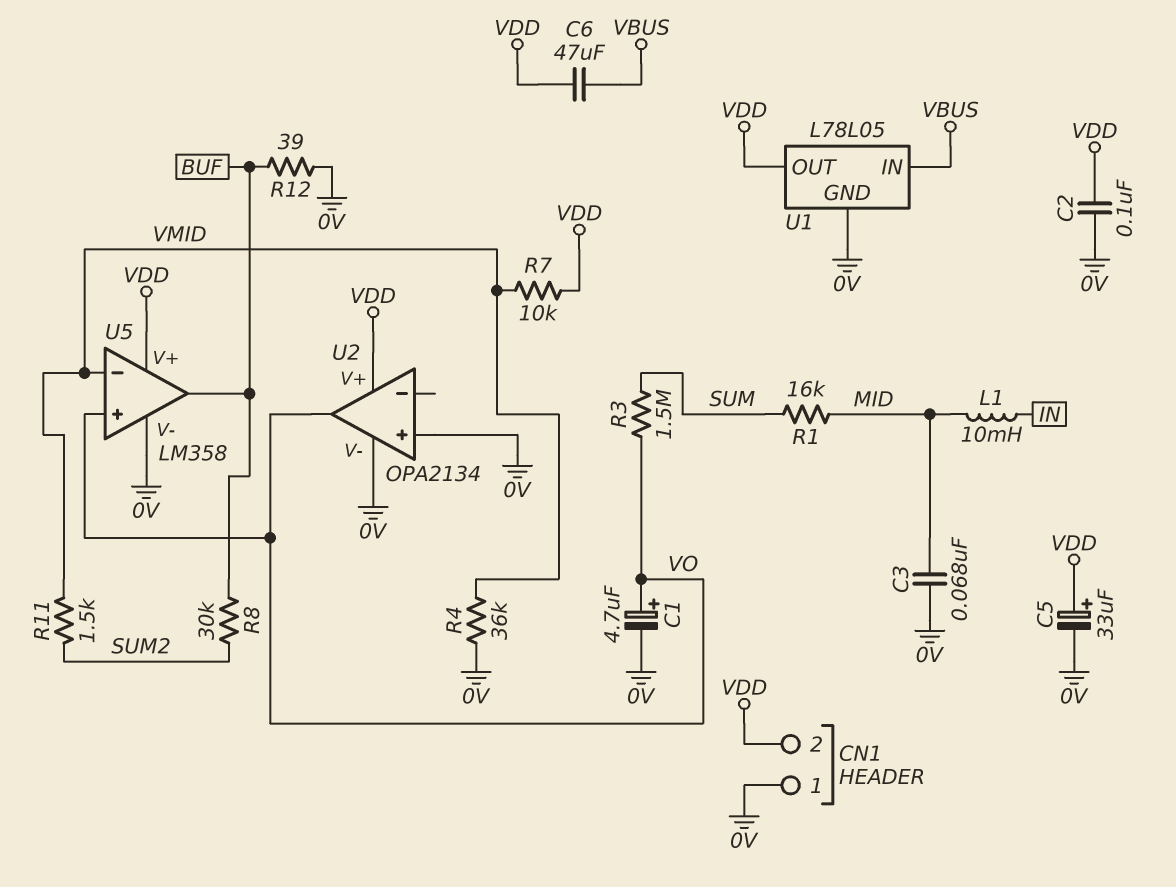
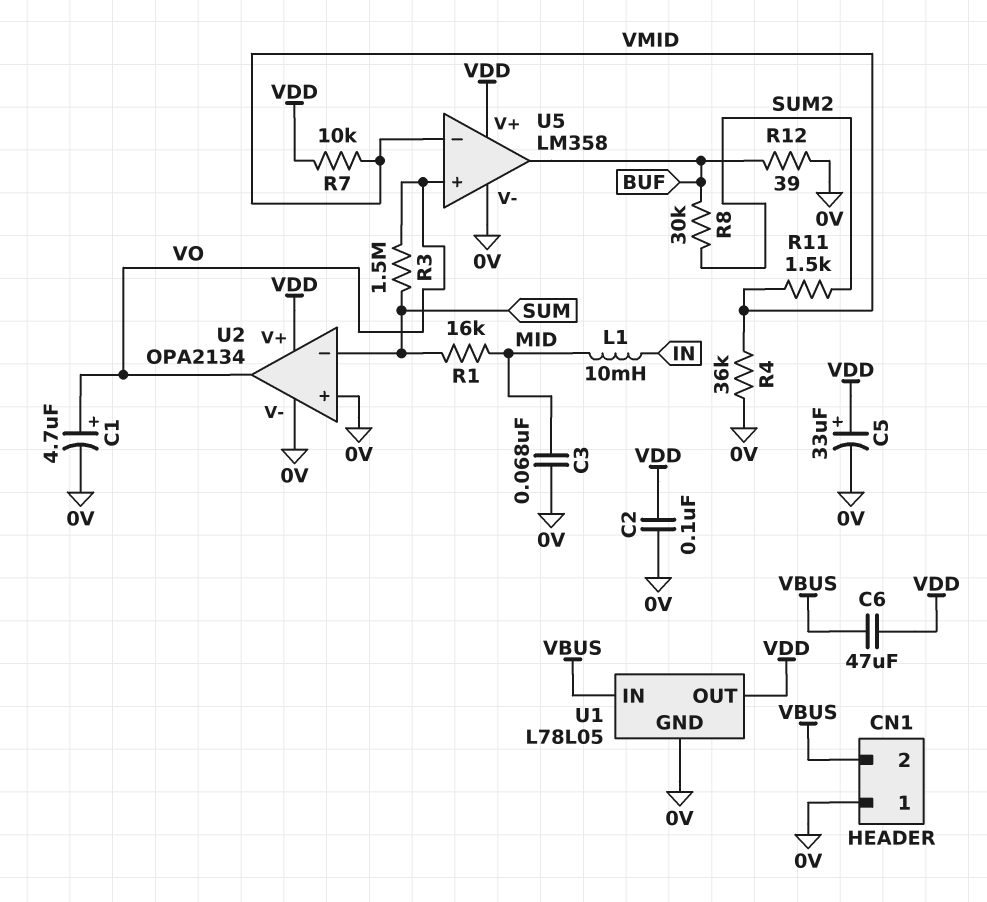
CN1 pin 2: VDD -> VBUS
U2 pin in-: none -> SUM

